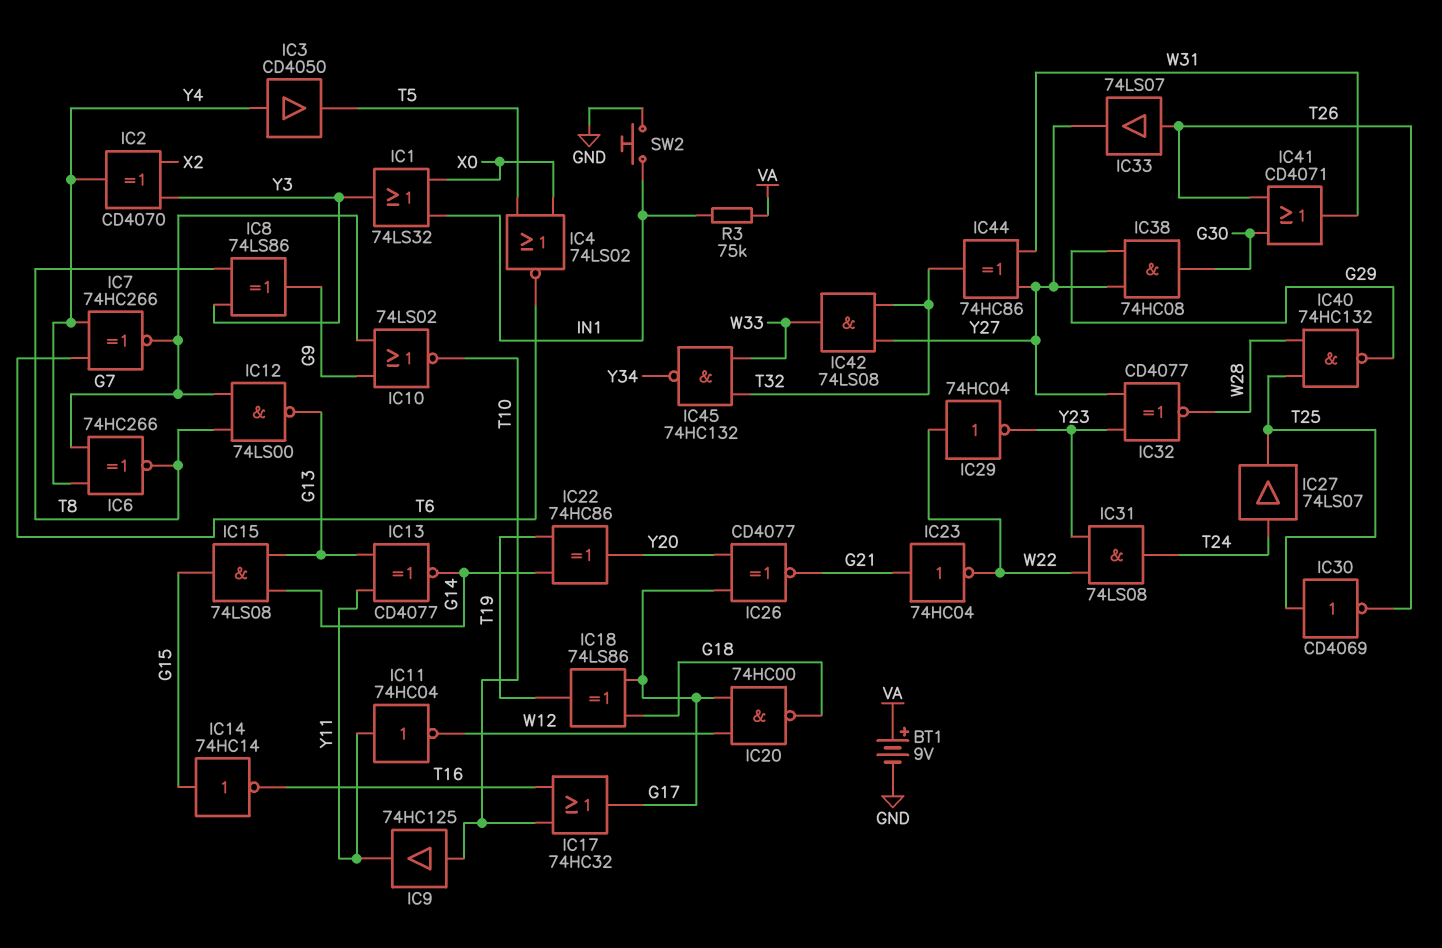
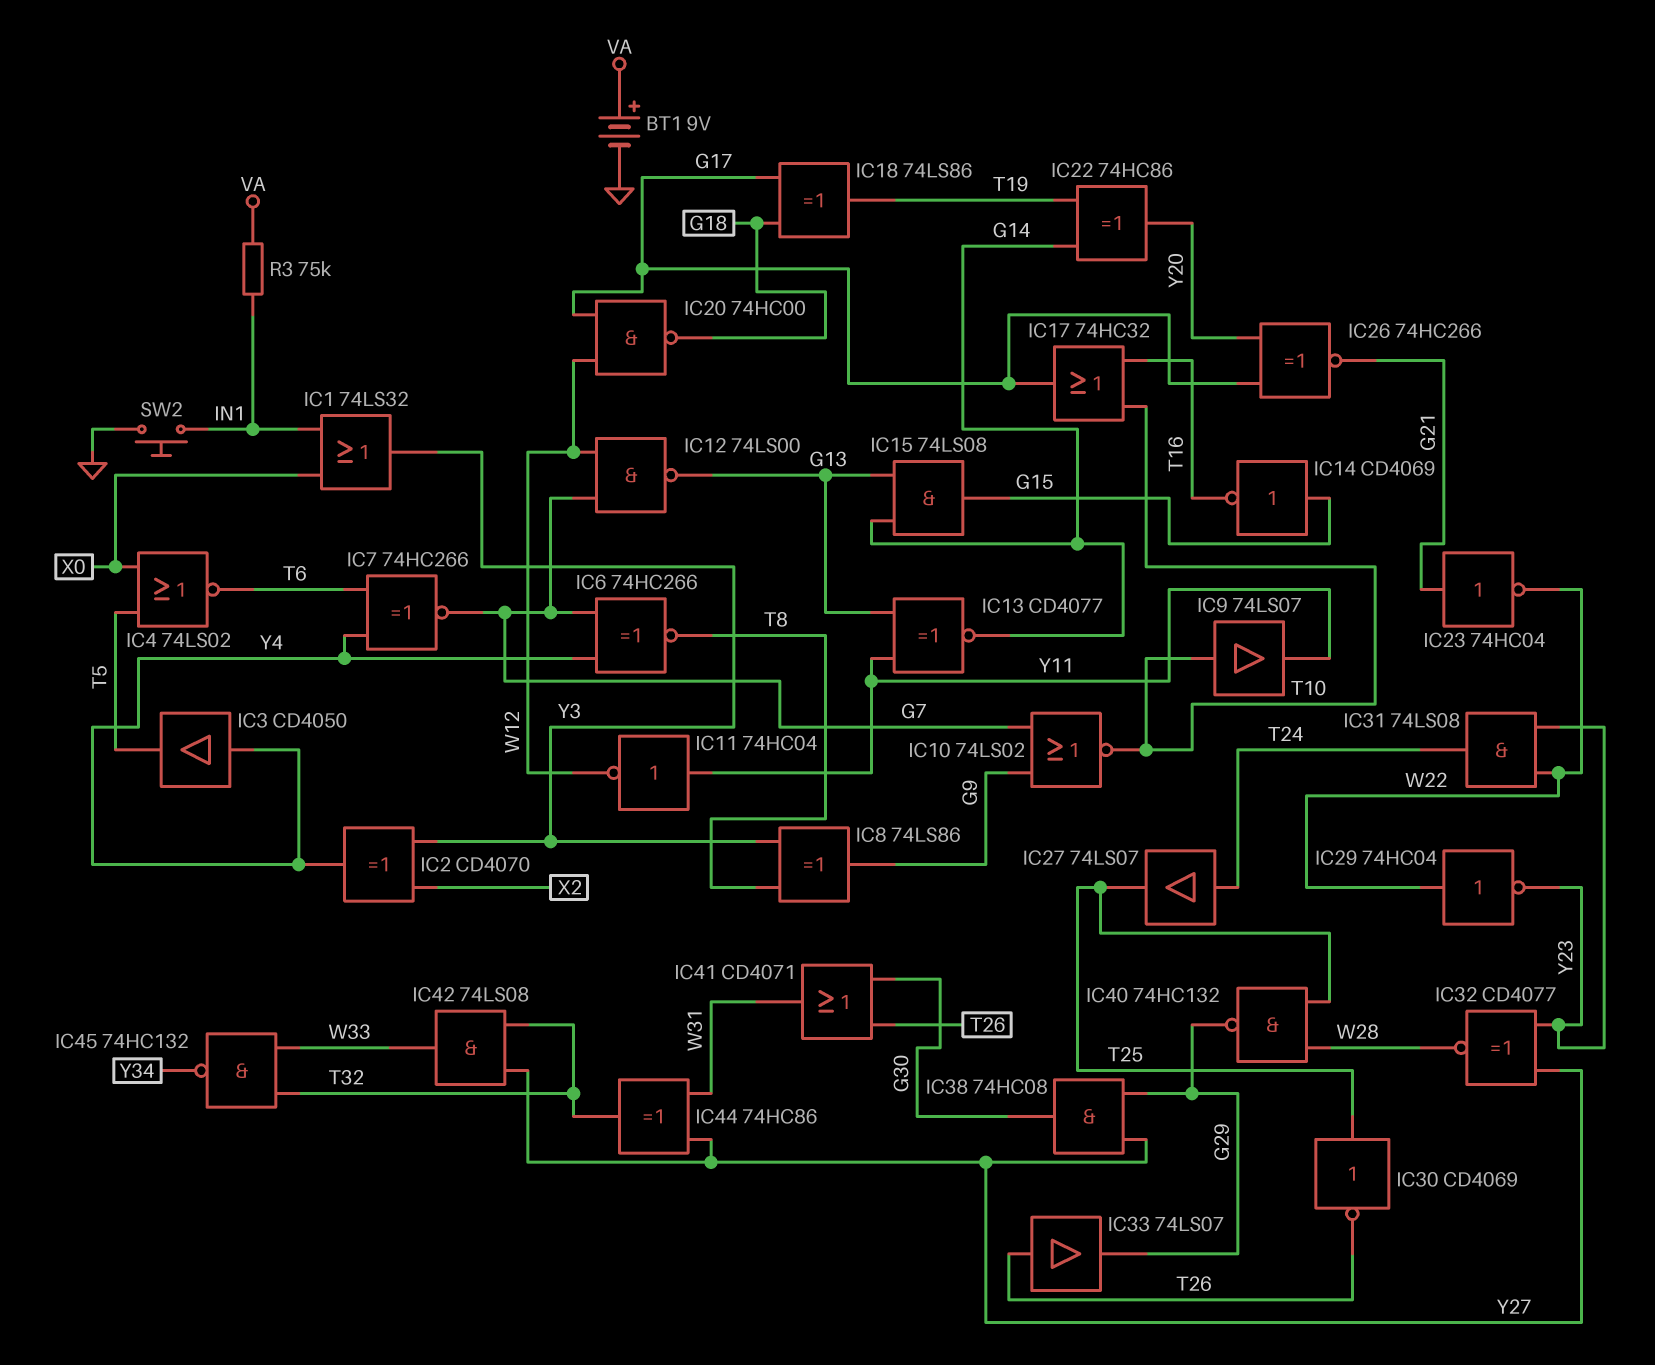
IC9: buffer 74HC125 (in T10, out Y11) -> buffer 74LS07 (in T10, out Y11)
IC12: NAND 74LS00 (in G7, in T8, out G13) -> NAND 74LS00 (in G7, in W12, out G13)
IC14: NOT 74HC14 (in G15, out T16) -> NOT CD4069 (in G15, out T16)
IC26: XNOR CD4077 (in G17, in Y20, out G21) -> XNOR 74HC266 (in G17, in Y20, out G21)
IC33: buffer 74LS07 (in T26, out Y27) -> buffer 74LS07 (in T26, out G29)

